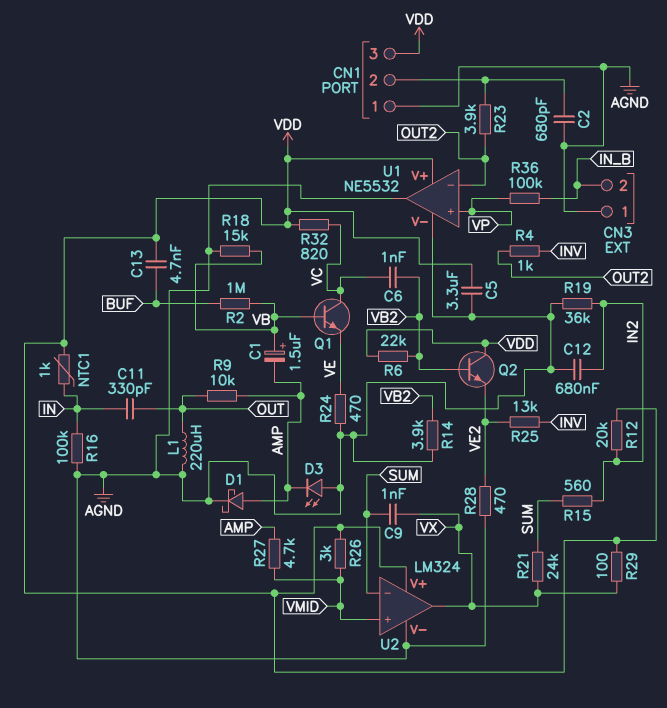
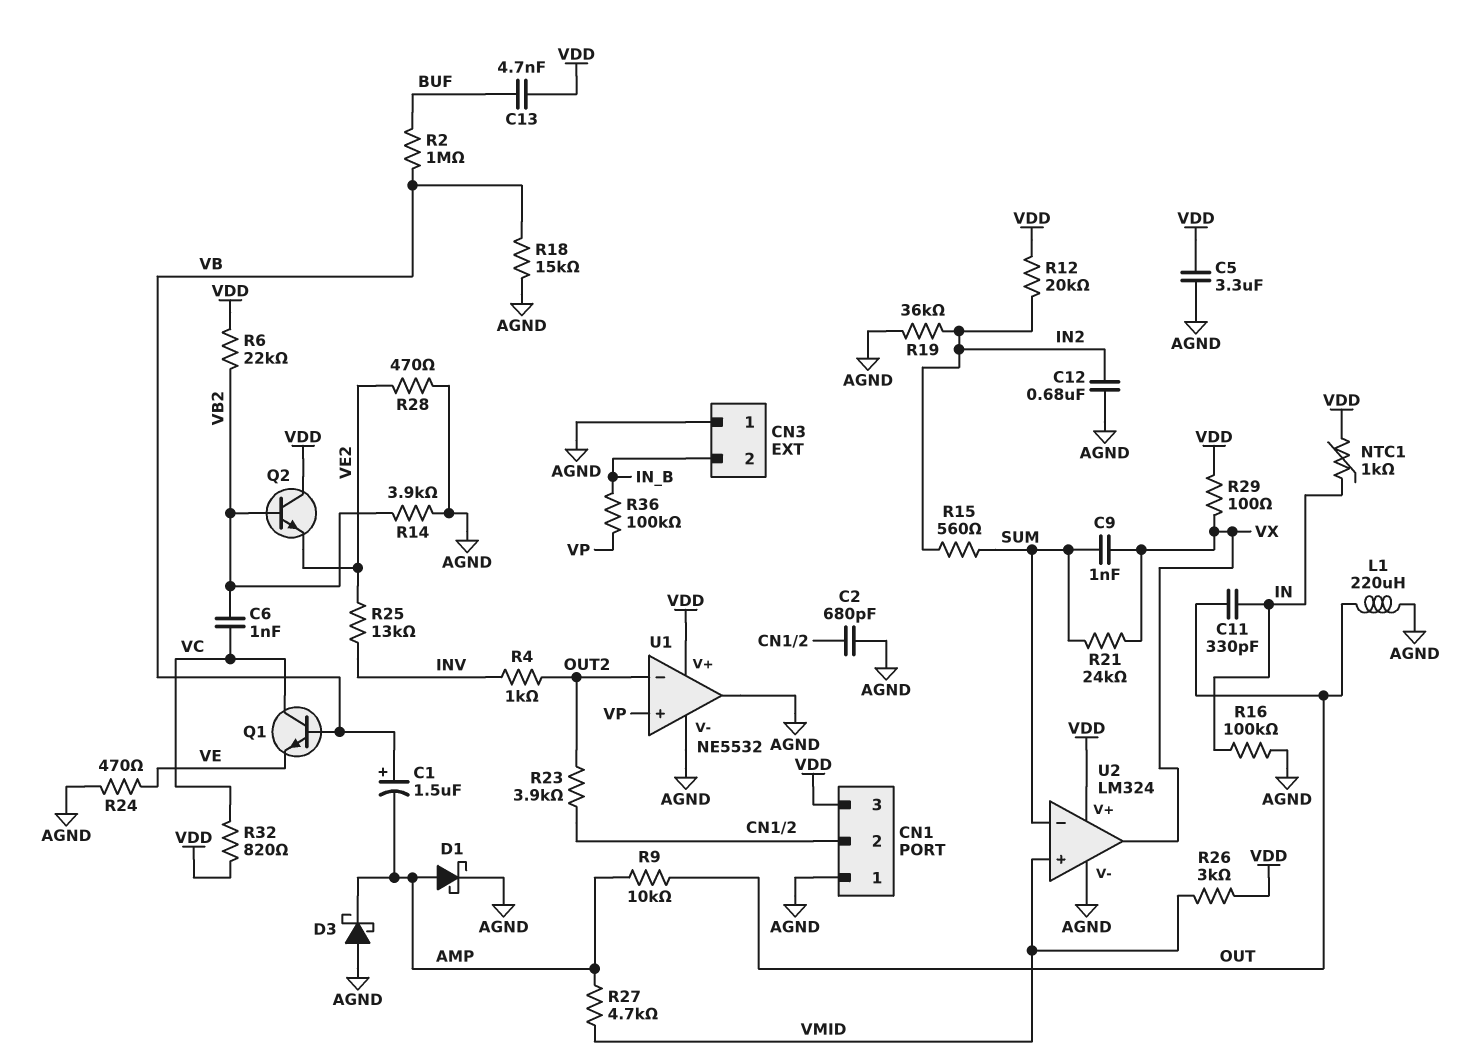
D3: LED (A AGND, K AMP) -> schottky (A AGND, K AMP)

